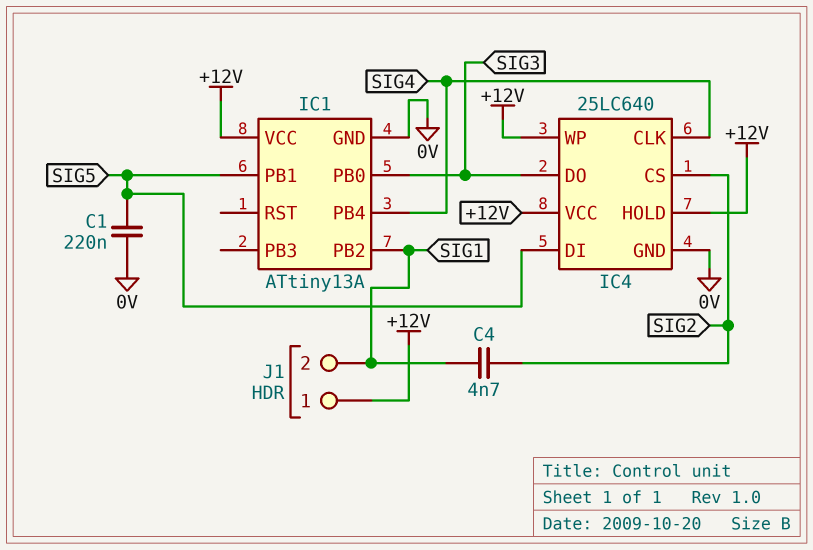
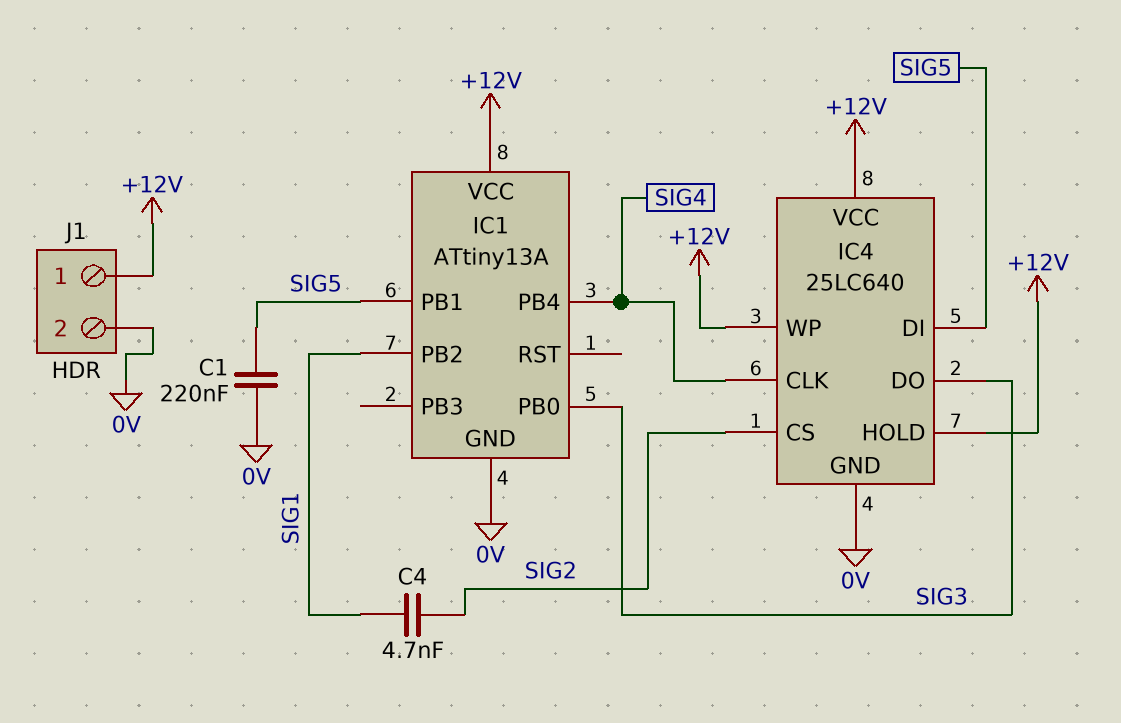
J1 pin 2: SIG1 -> 0V

